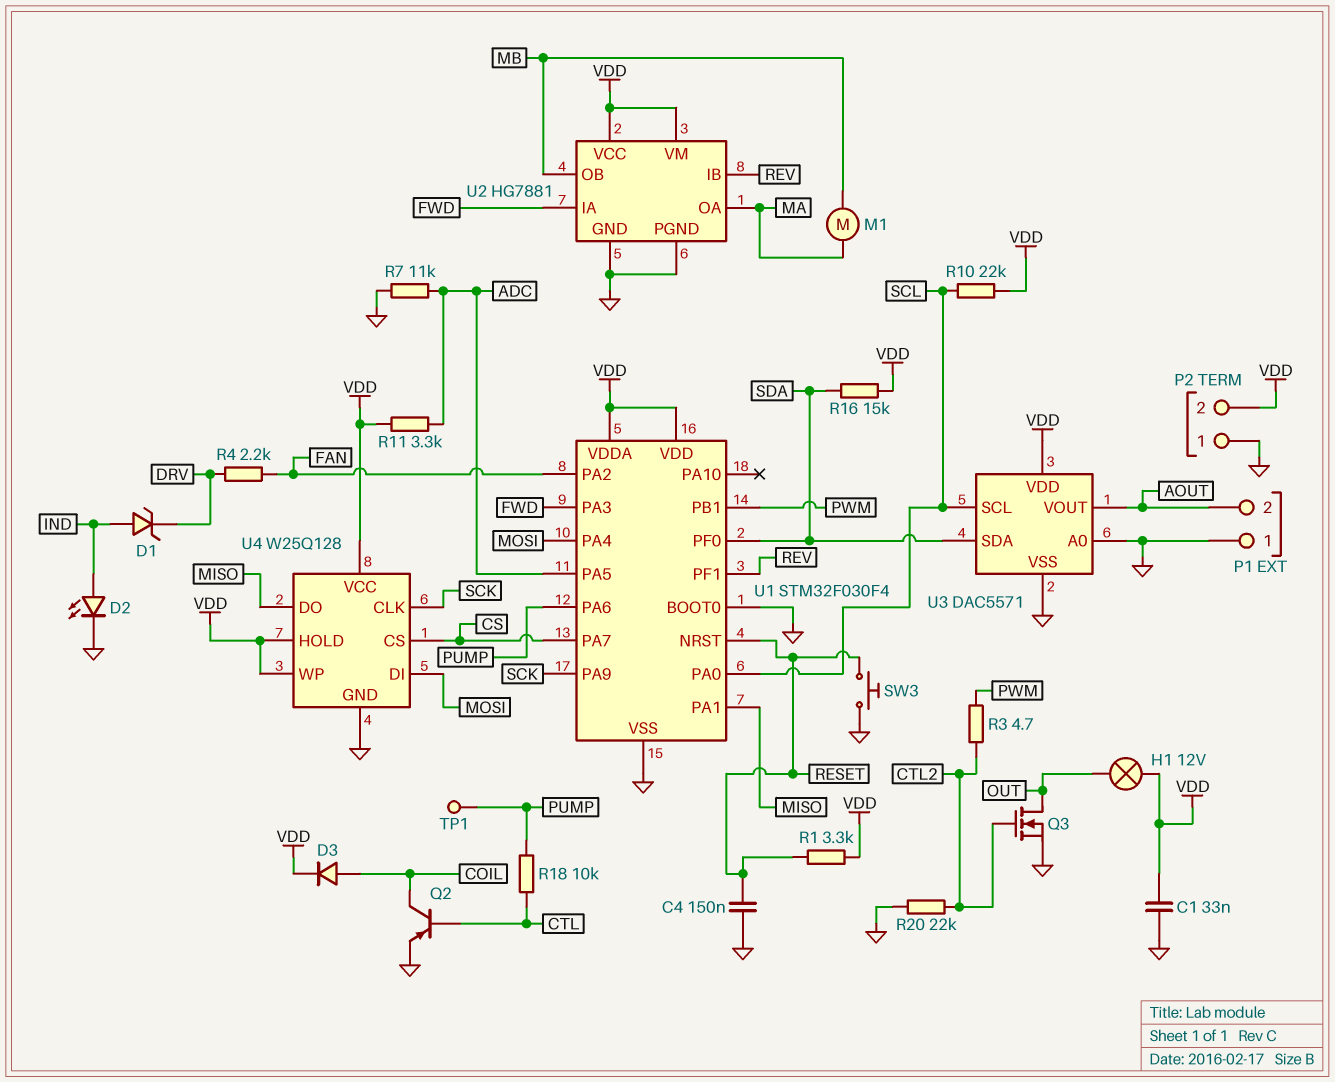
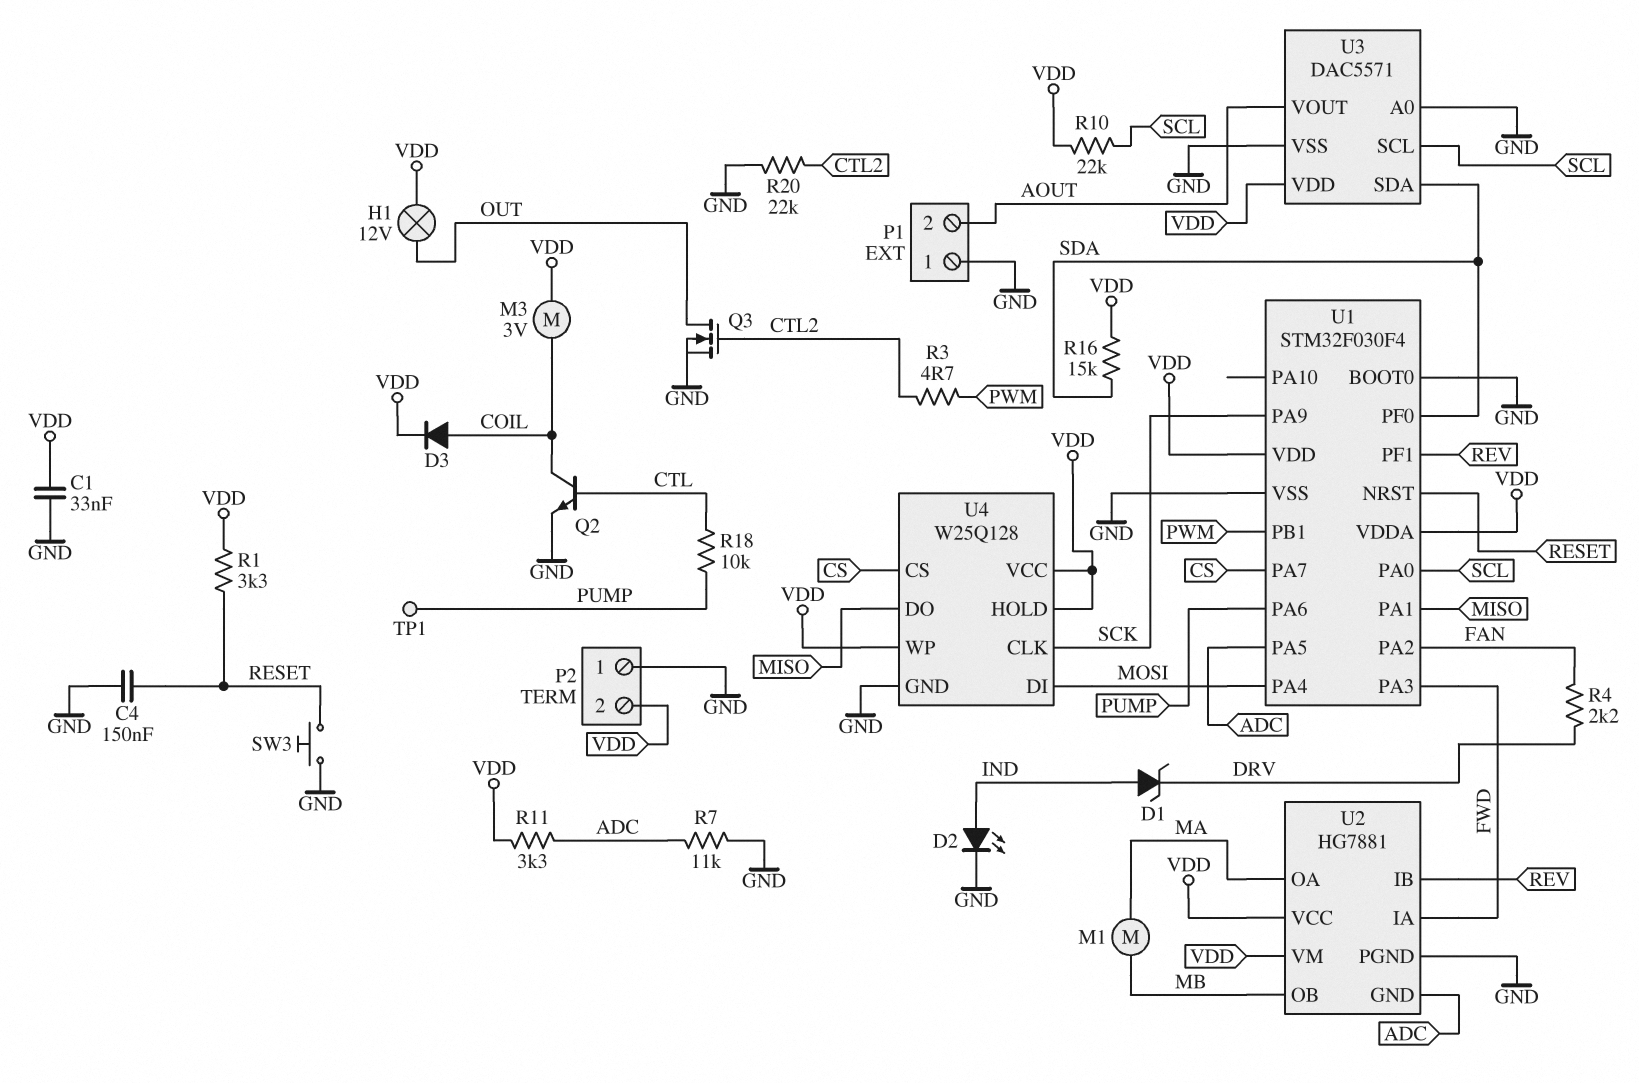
M3: none -> motor 3V (COIL, VDD)
Q2: PNP (B CTL, C COIL, E GND) -> NPN (B CTL, C COIL, E GND)
U2 pin GND: GND -> ADC

